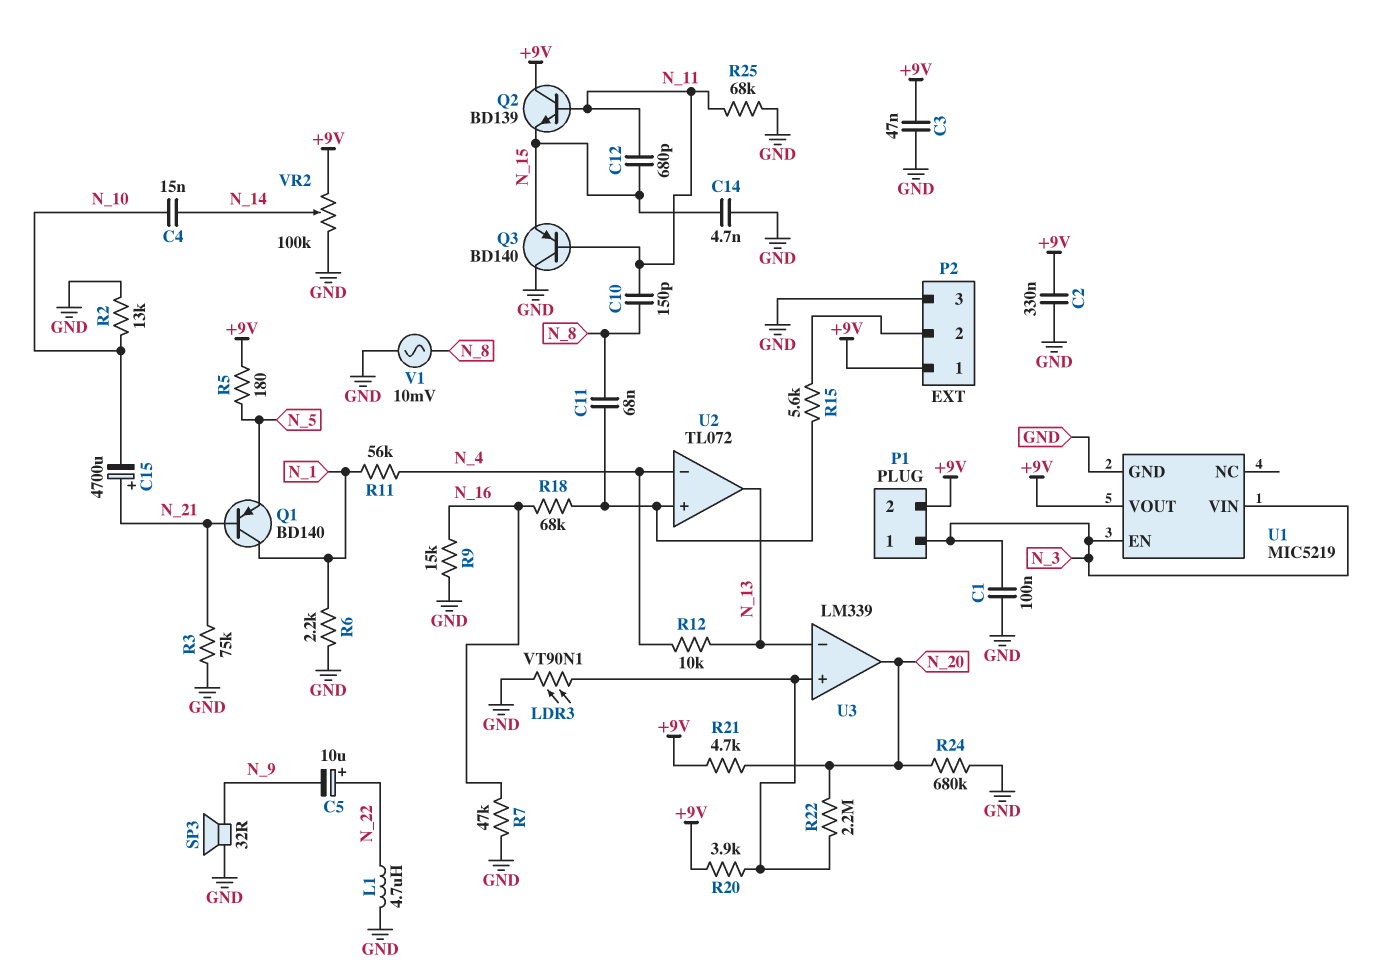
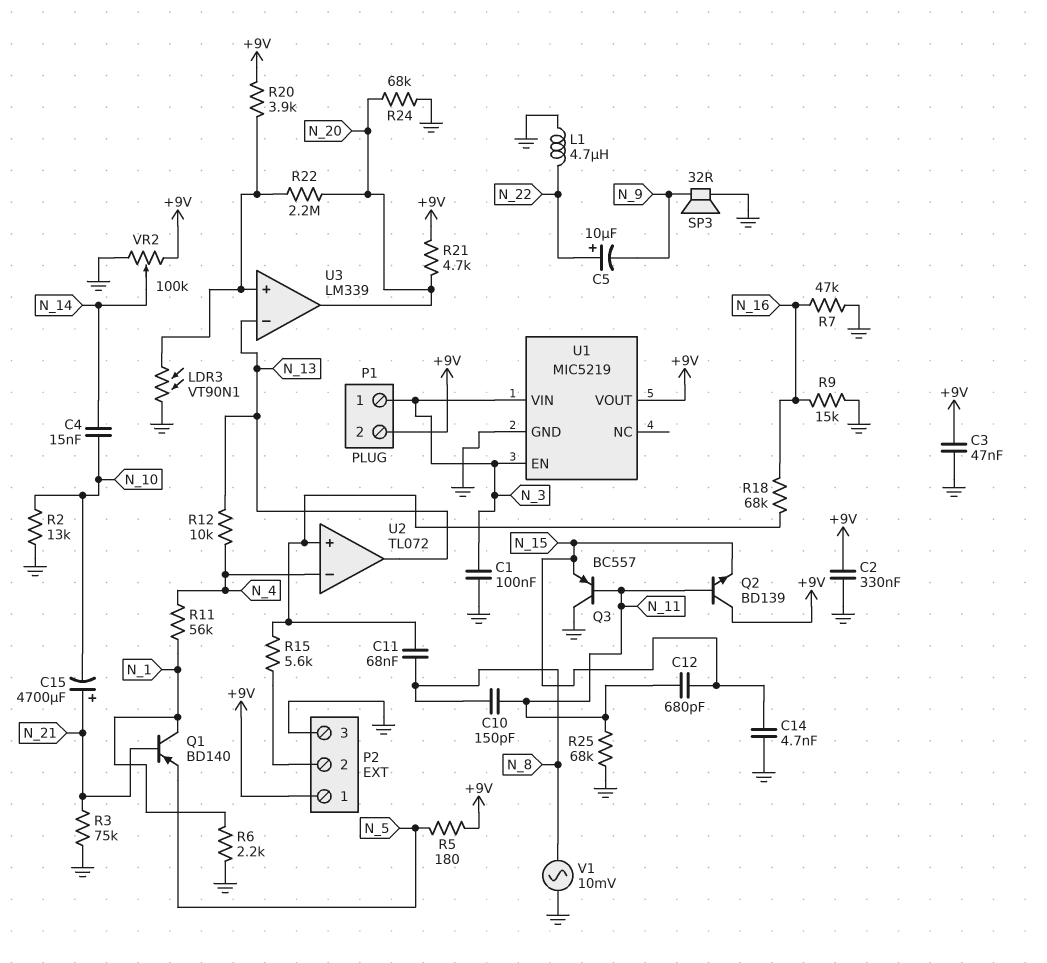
Q3: PNP BD140 (B N_11, C GND, E N_15) -> PNP BC557 (B N_11, C GND, E N_15)
R24: 680k (GND, N_20) -> 68k (GND, N_20)

